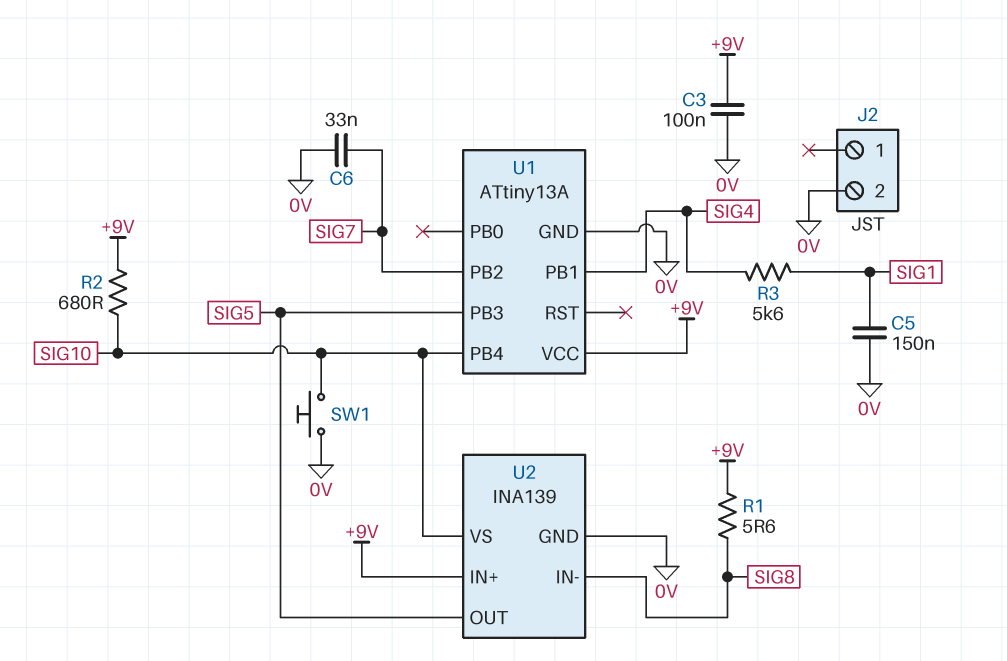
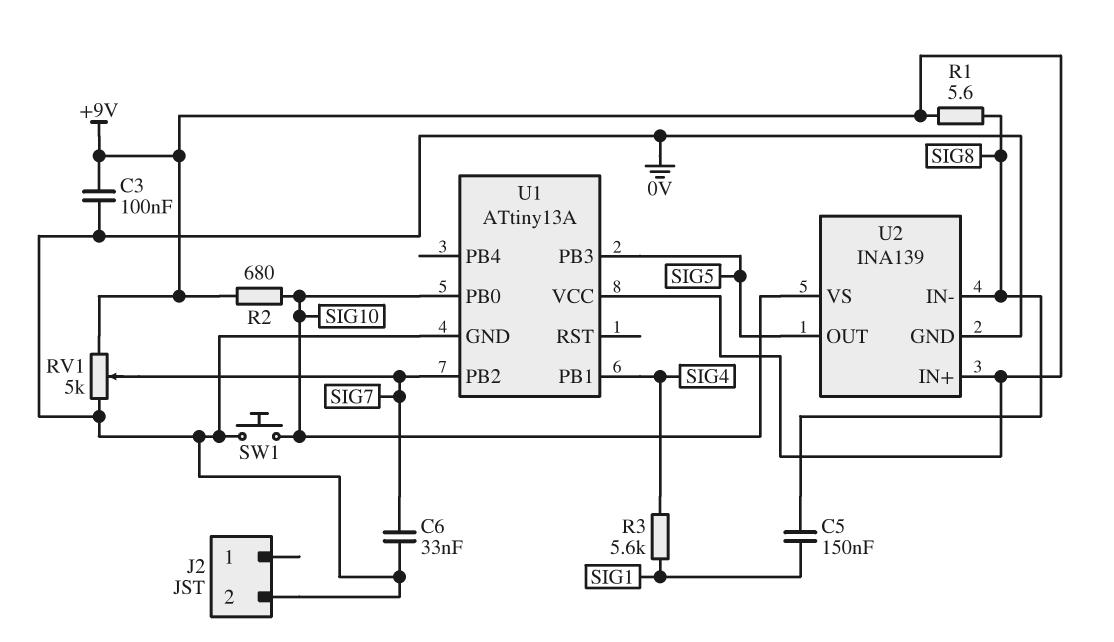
C5: 150nF (0V, SIG1) -> 150nF (SIG1, SIG8)
RV1: none -> 5k (+9V, 0V, wiper SIG7)
U1 pin PB0: none -> SIG10
U1 pin PB4: SIG10 -> none

